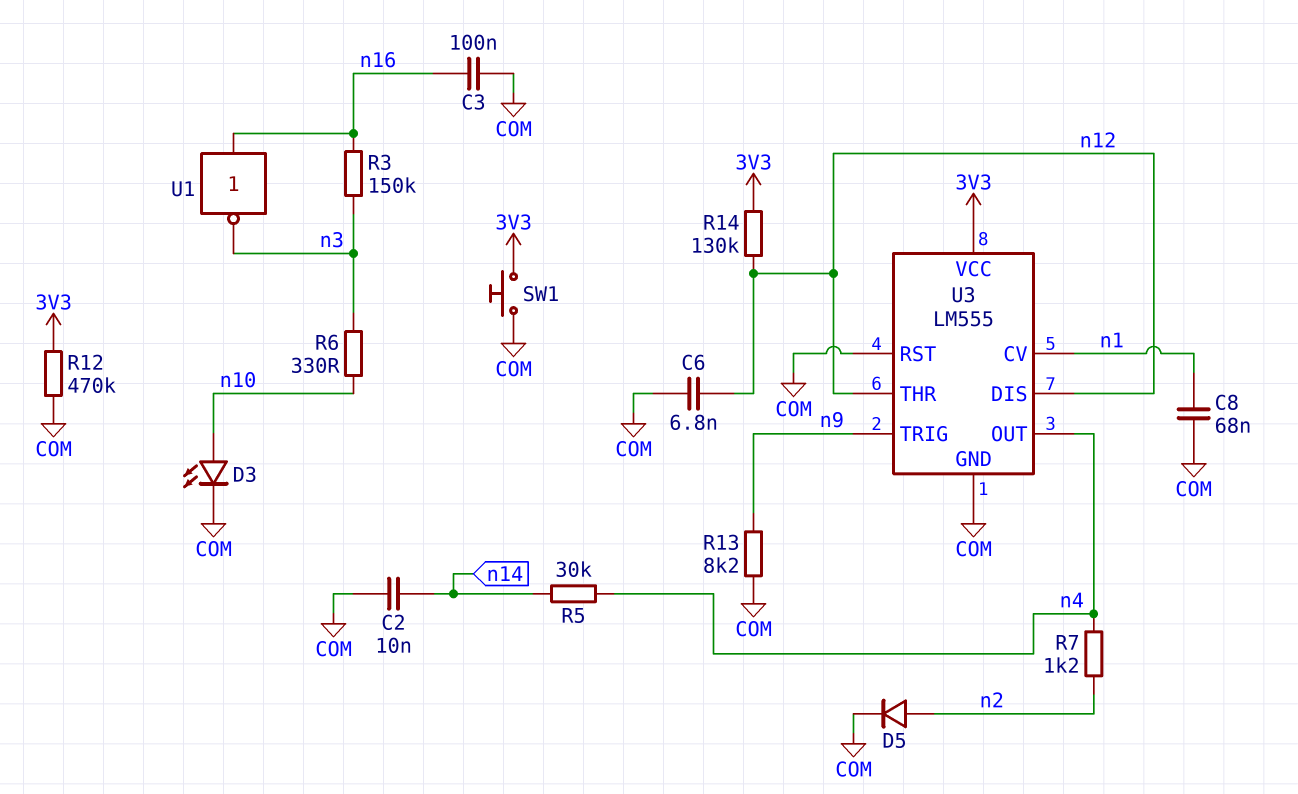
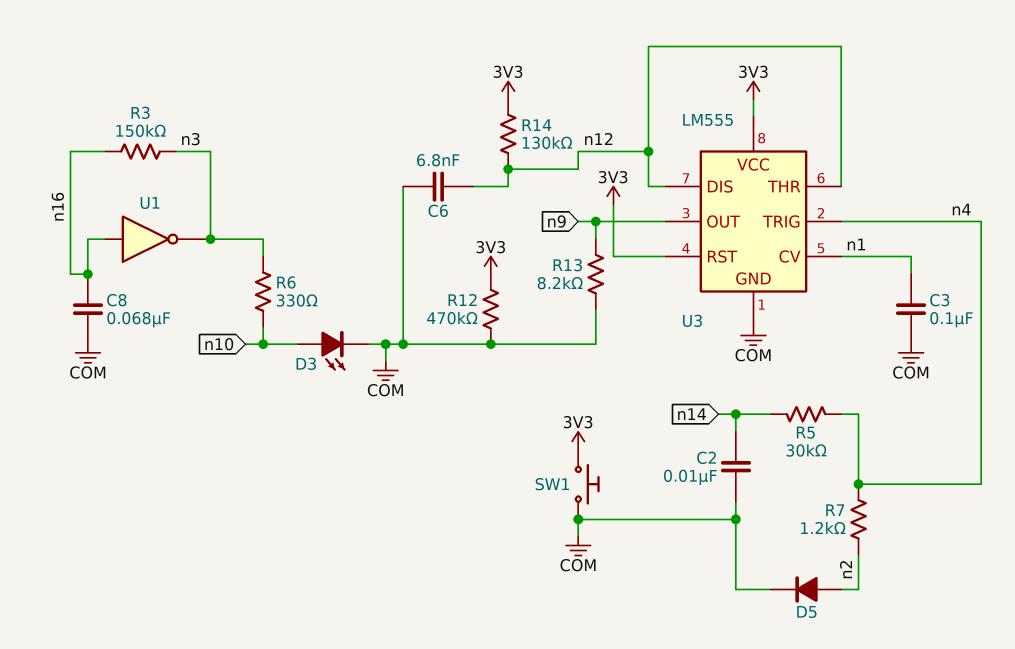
C3: 100nF (COM, n16) -> 100nF (COM, n1)
C8: 68nF (COM, n1) -> 68nF (COM, n16)
U3 pin OUT: n4 -> n9
U3 pin RST: COM -> 3V3
U3 pin TRIG: n9 -> n4

